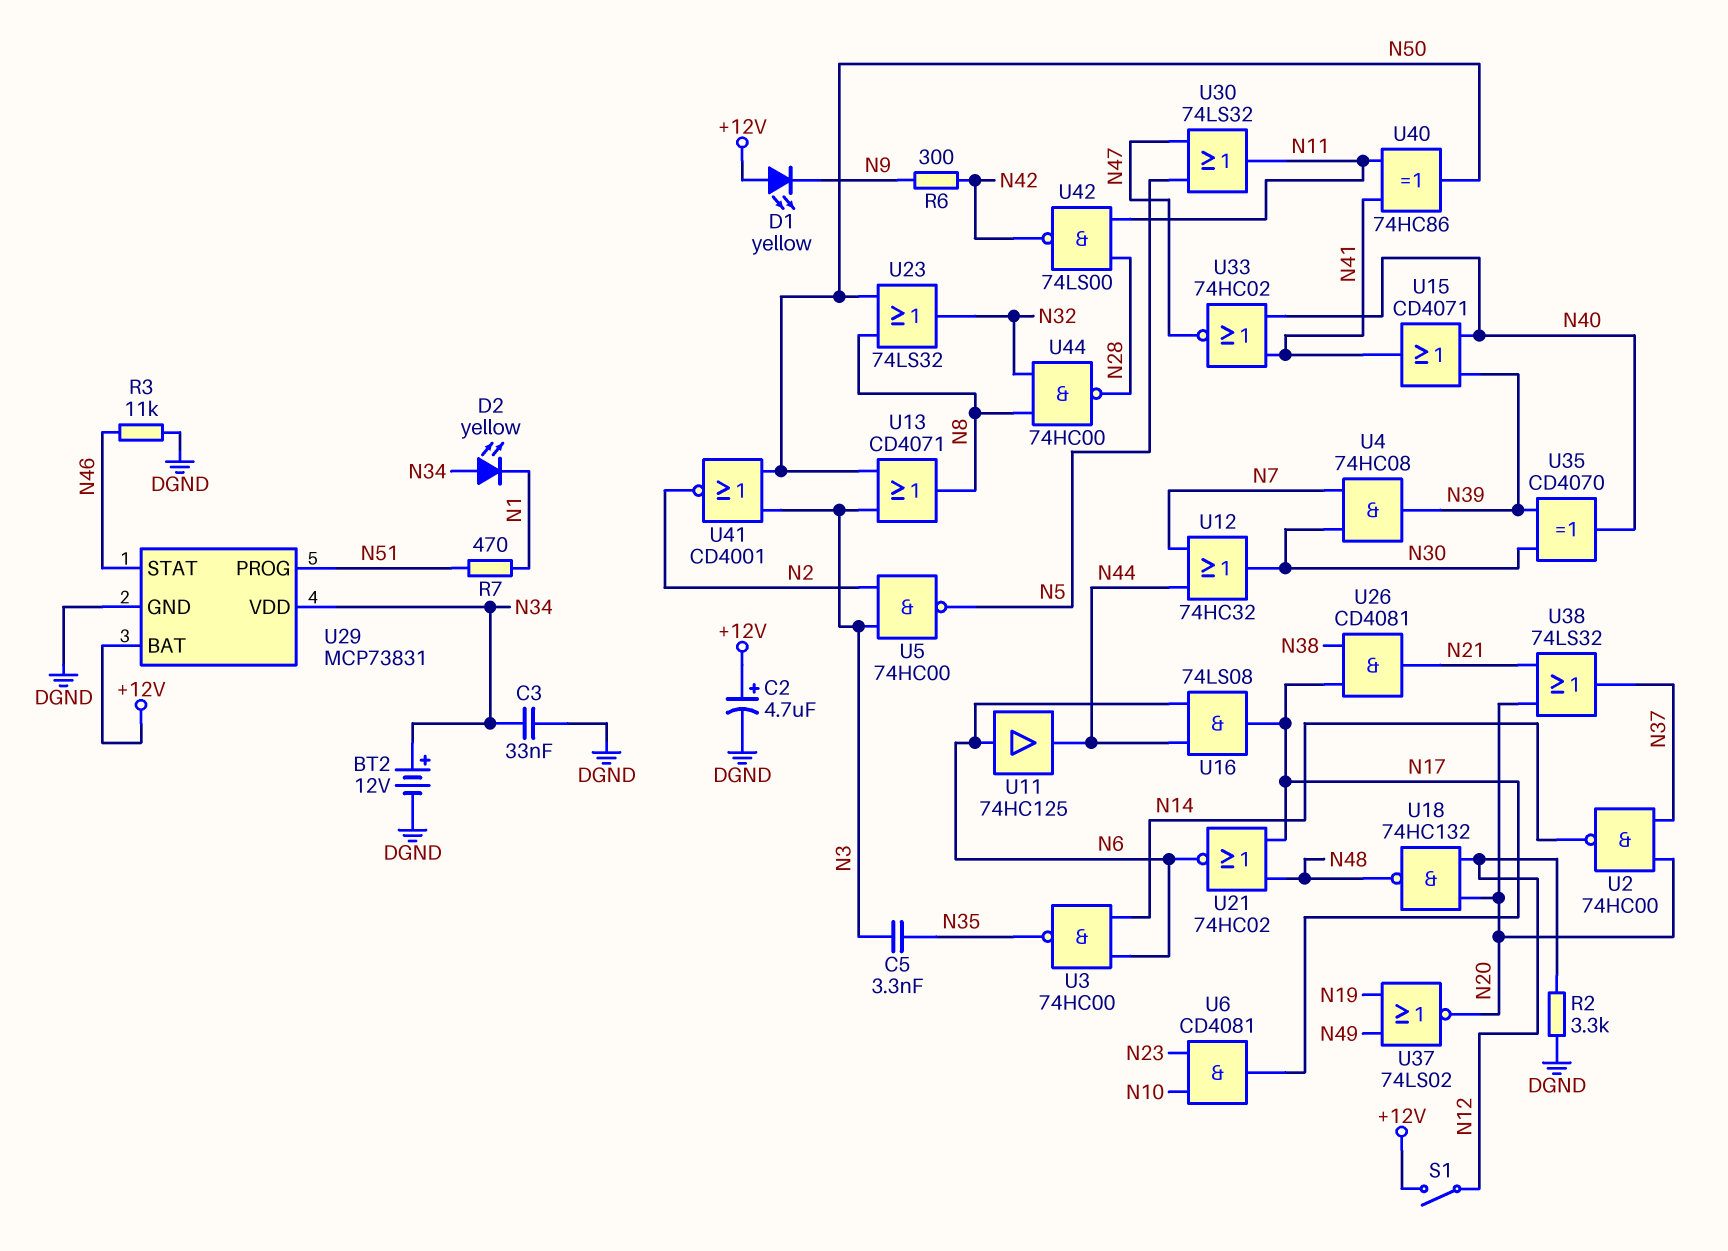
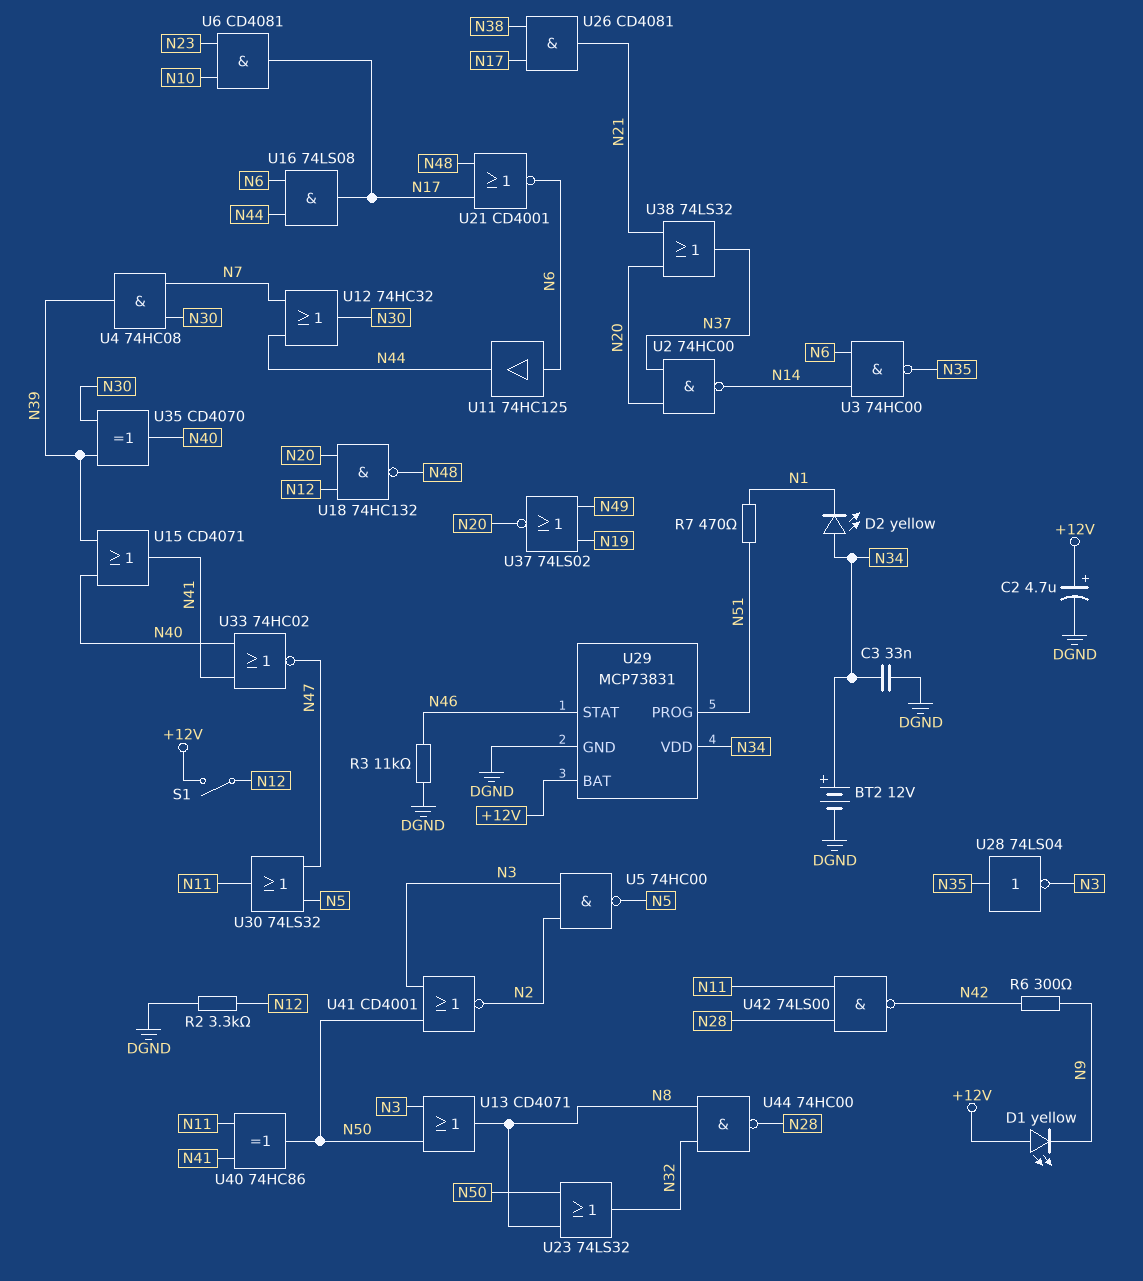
C5: 3.3nF (N3, N35) -> none
U21: NOR 74HC02 (in N17, in N48, out N6) -> NOR CD4001 (in N17, in N48, out N6)
U28: none -> NOT 74LS04 (in N35, out N3)

